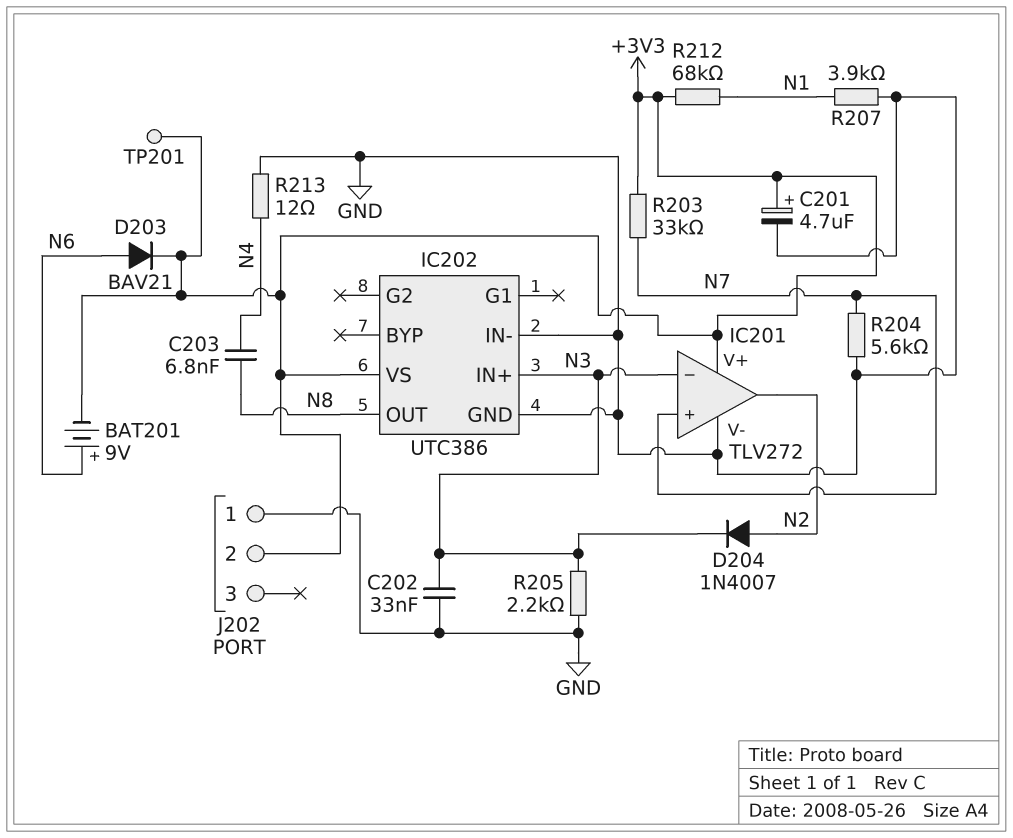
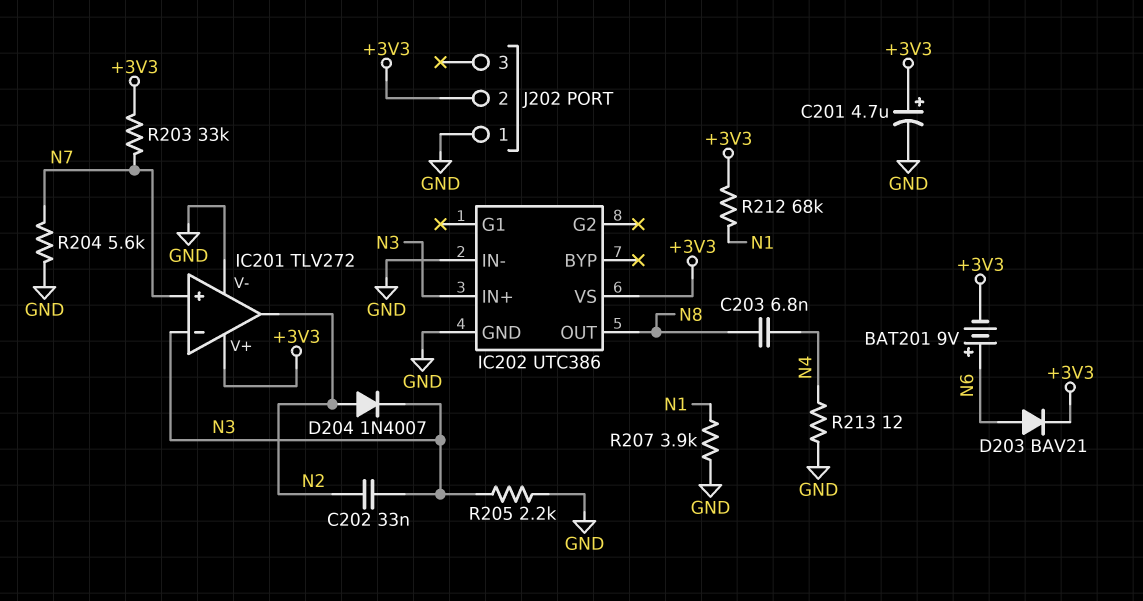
C202: 33nF (GND, N3) -> 33nF (N2, N3)
TP201: test point (+3V3) -> none

